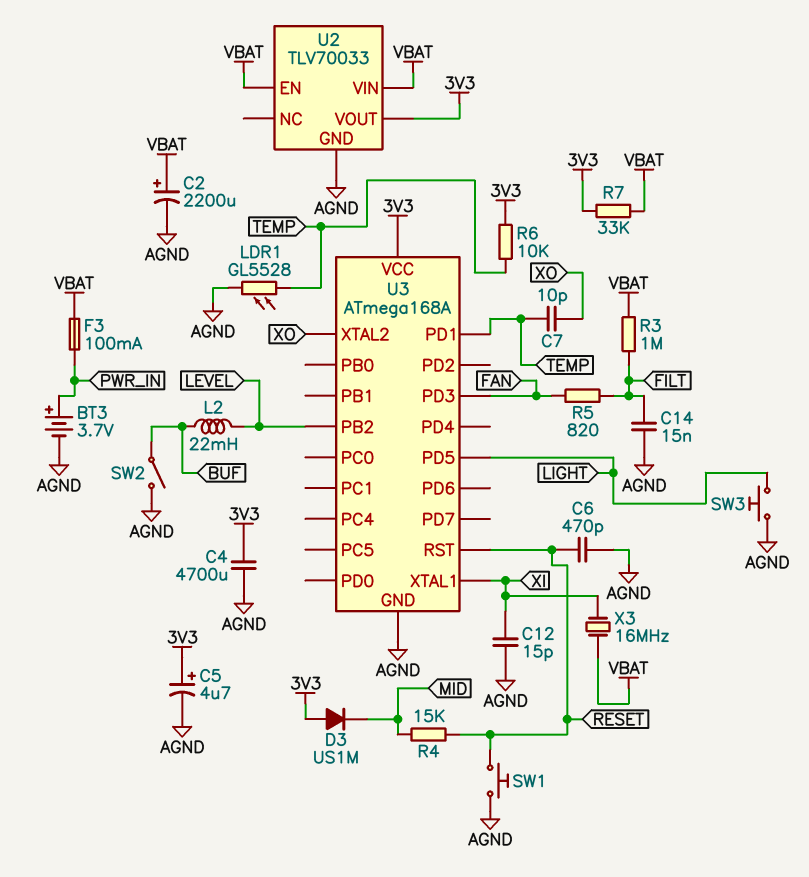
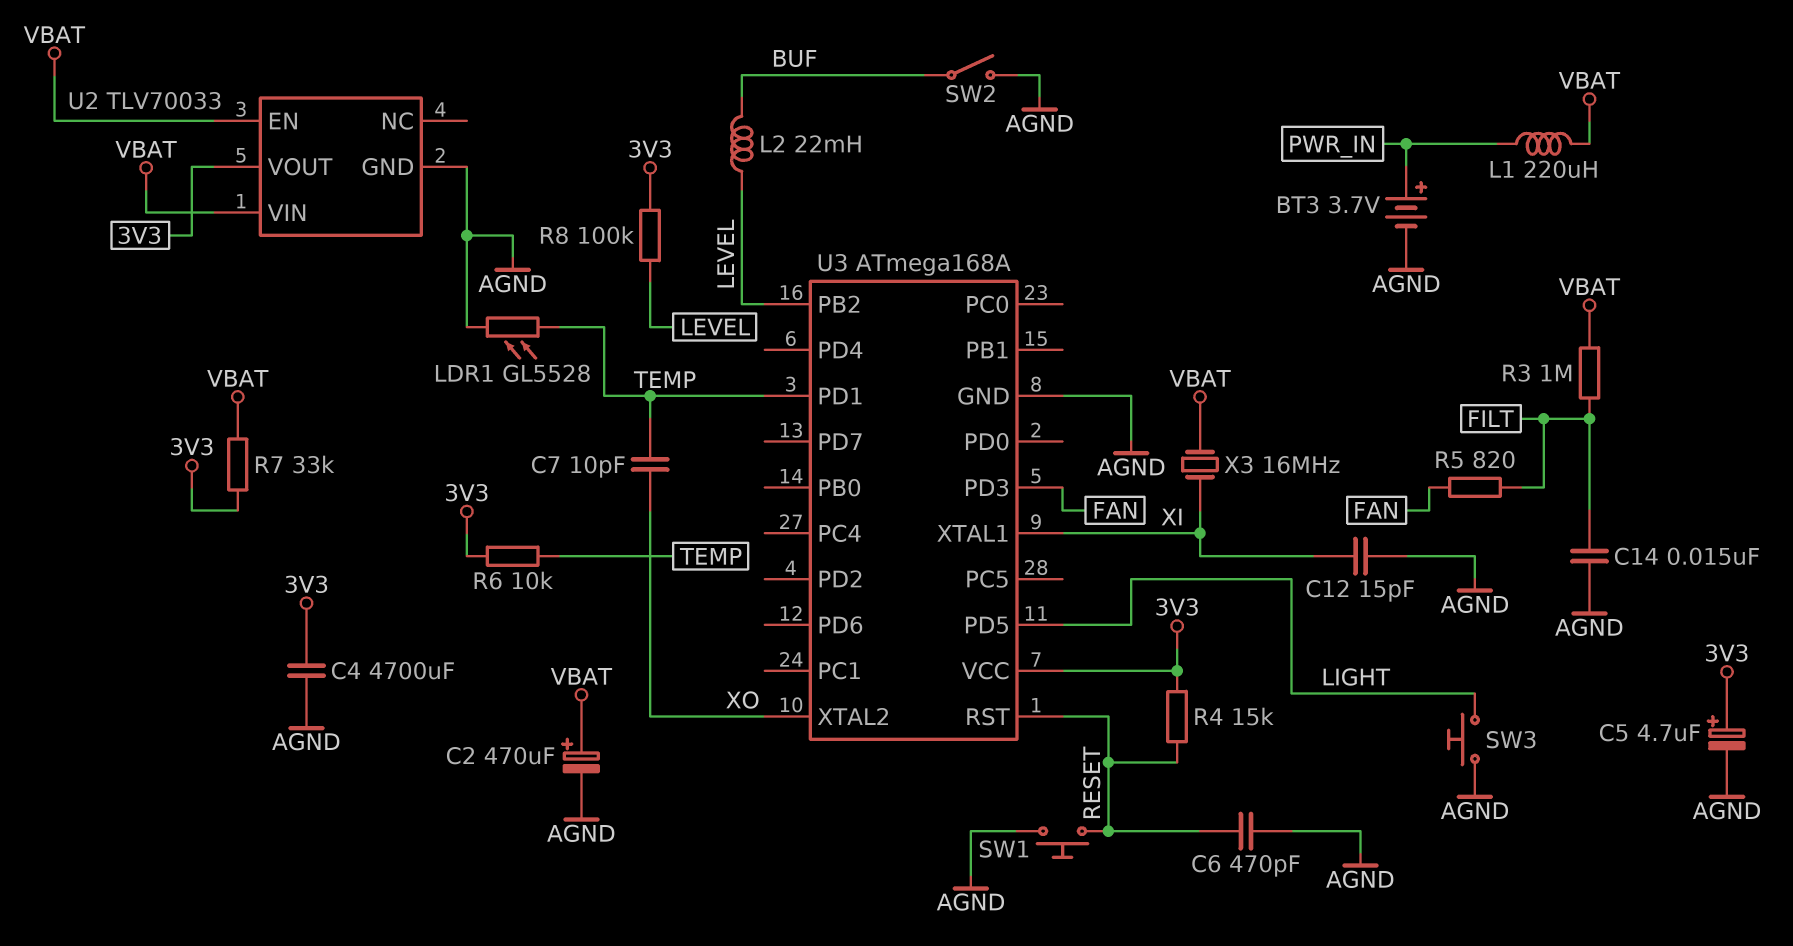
C2: 2200uF (plus VBAT, minus AGND) -> 470uF (plus VBAT, minus AGND)
D3: diode US1M (A 3V3, K MID) -> none
F3: 100mA (PWR_IN, VBAT) -> none
L1: none -> 220uH (PWR_IN, VBAT)
R4: 15k (MID, RESET) -> 15k (3V3, RESET)
R8: none -> 100k (3V3, LEVEL)

